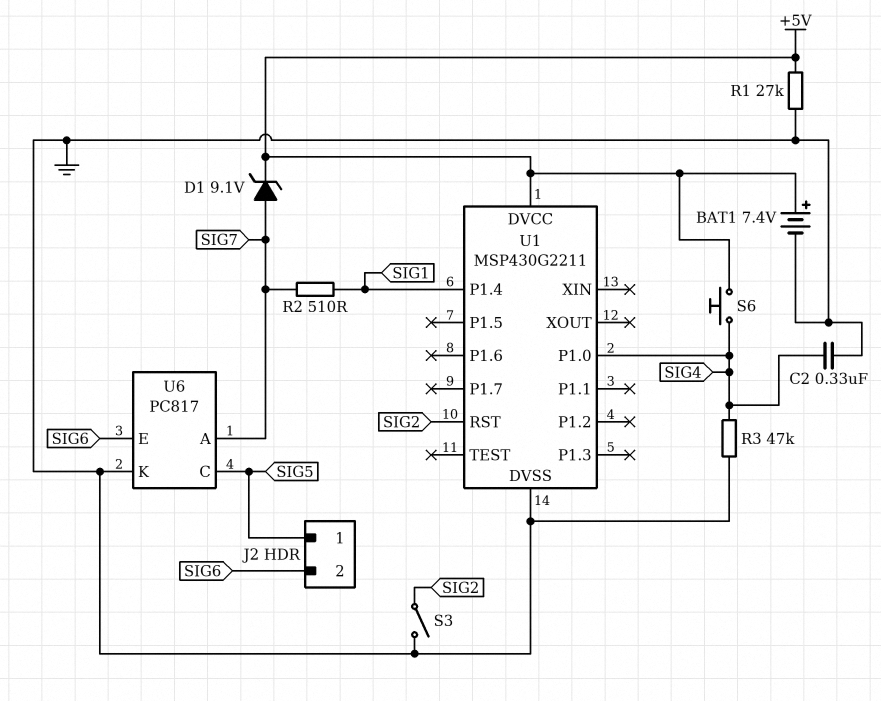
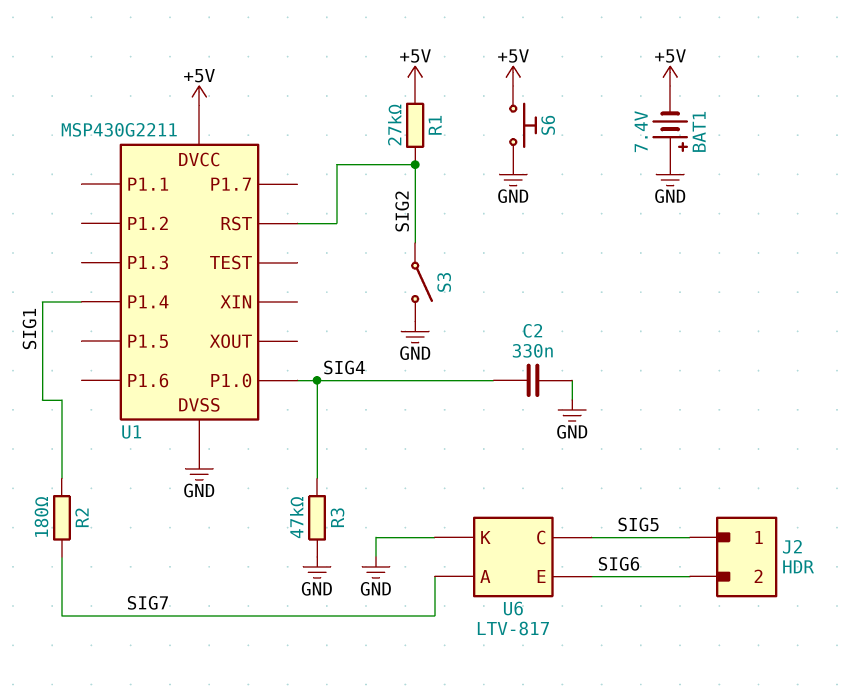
BAT1: 7.4V (plus +5V, minus GND) -> 7.4V (plus GND, minus +5V)
D1: zener 9.1V (A SIG7, K +5V) -> none
R1: 27k (+5V, GND) -> 27k (+5V, SIG2)
R2: 510 (SIG1, SIG7) -> 180 (SIG1, SIG7)
S6: button (+5V, SIG4) -> button (+5V, GND)
U6: PC817 -> LTV-817

